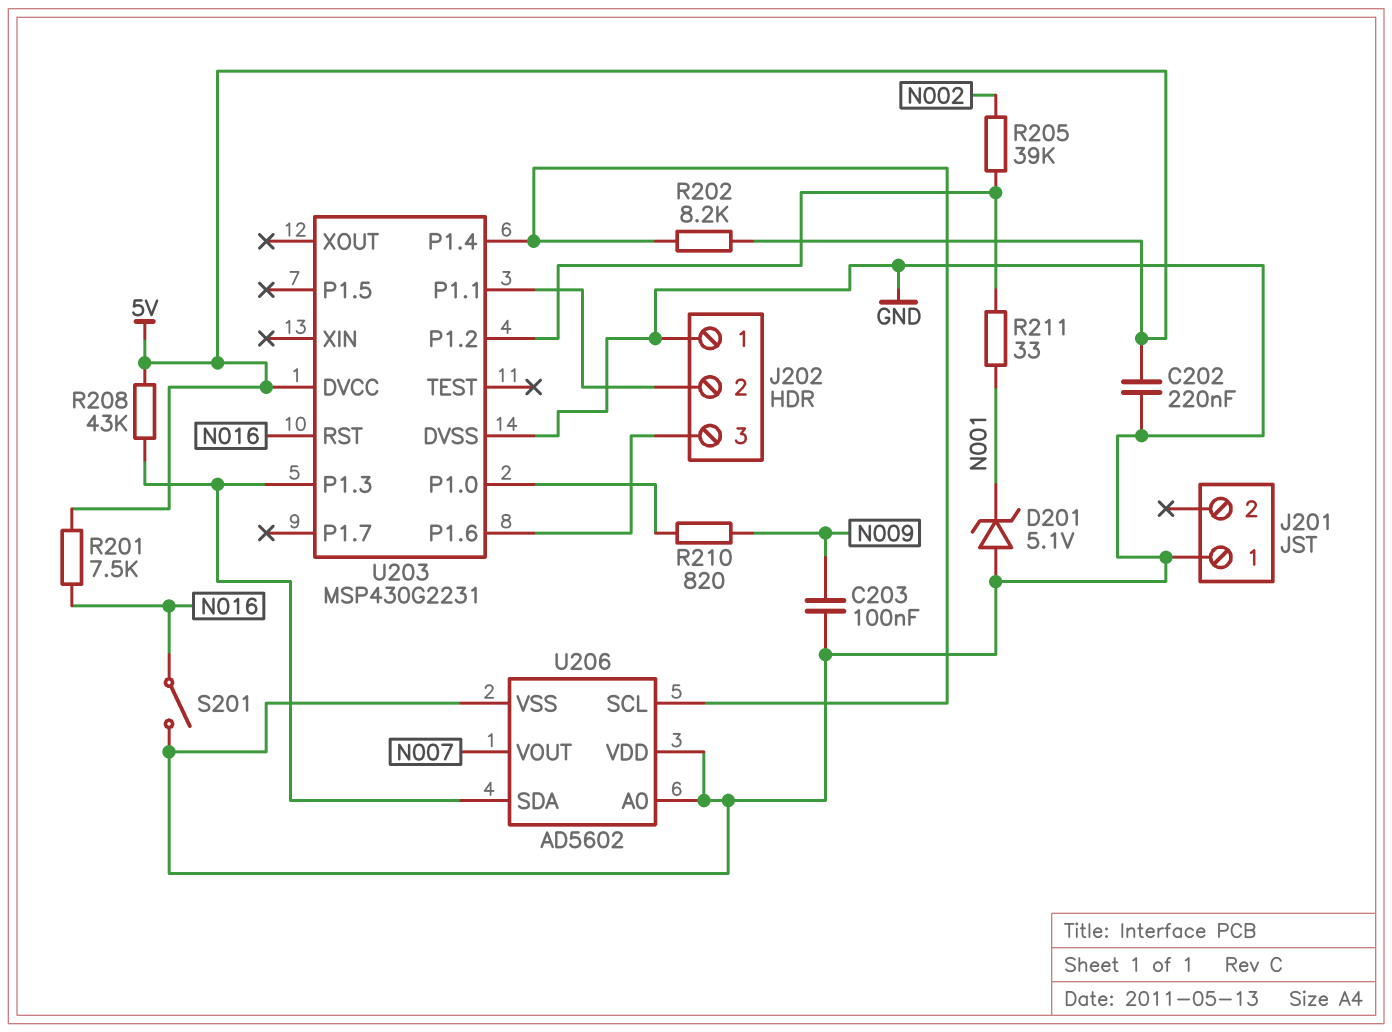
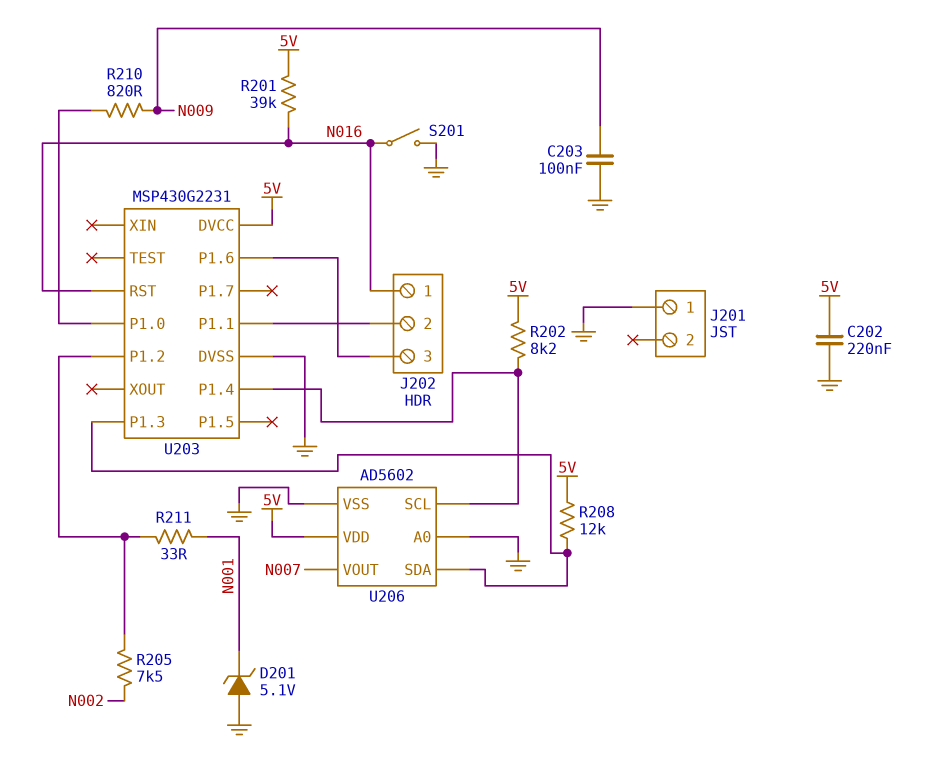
J202 pin 1: GND -> N016
R201: 7.5k (5V, N016) -> 39k (5V, N016)
R205: 39k (N002, U203/P1.2) -> 7.5k (N002, U203/P1.2)
R208: 43k (5V, U203/P1.3) -> 12k (5V, U203/P1.3)
U206 pin VDD: GND -> 5V

